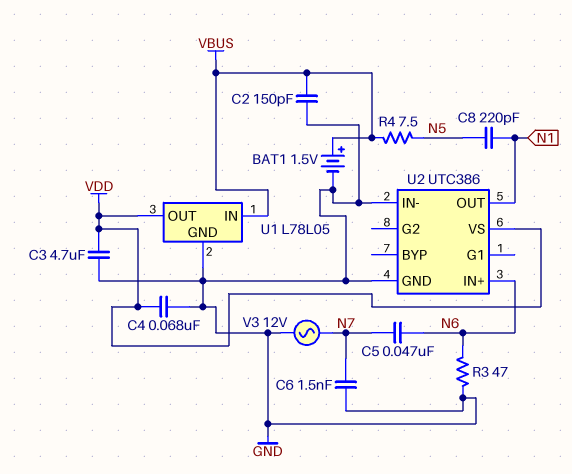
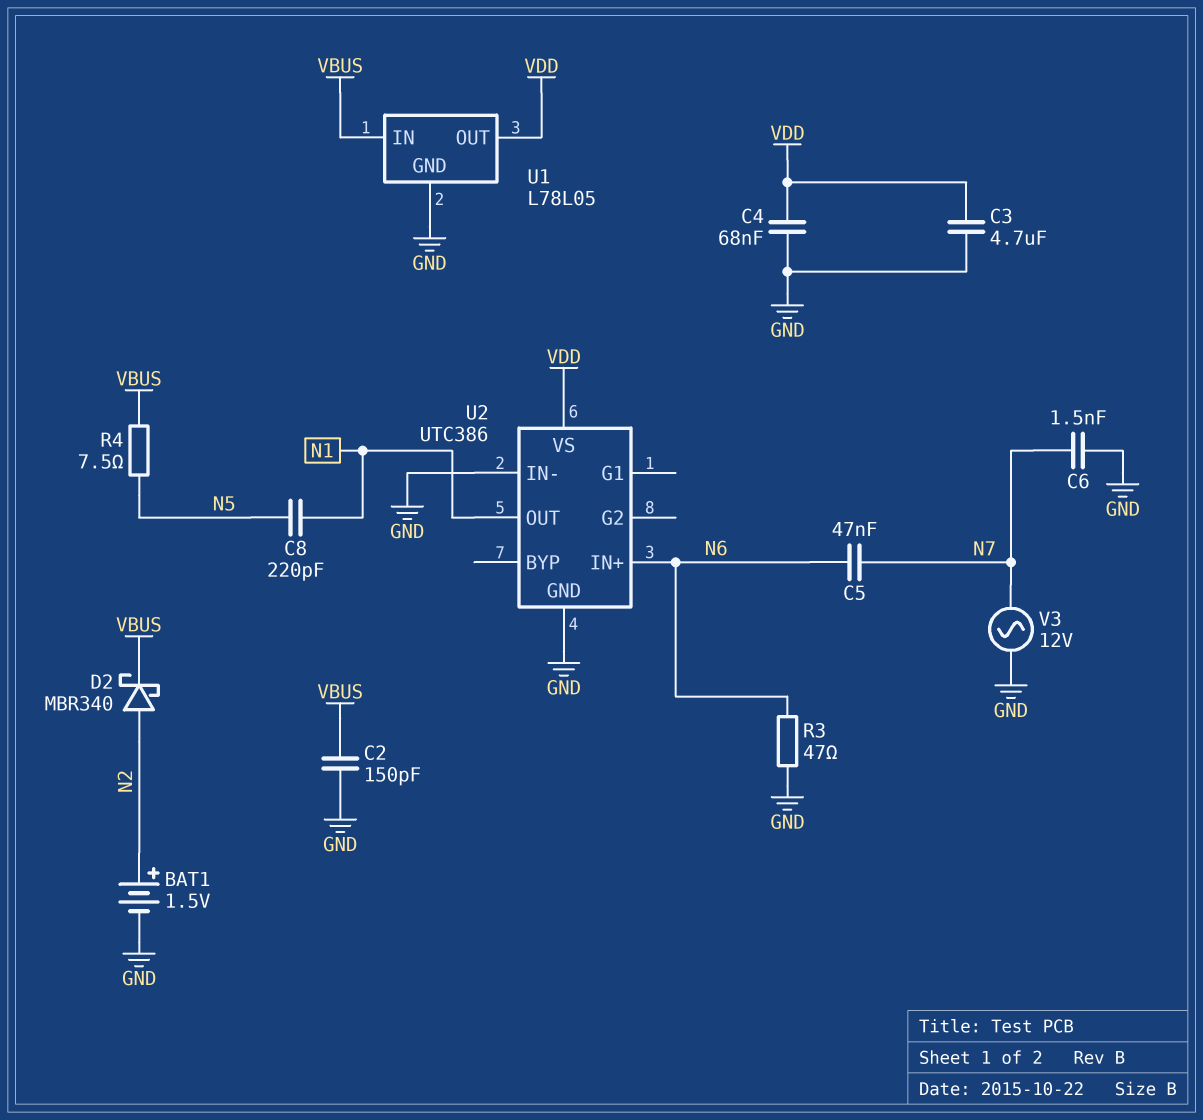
BAT1: 1.5V (plus VBUS, minus GND) -> 1.5V (plus N2, minus GND)
D2: none -> schottky MBR340 (A N2, K VBUS)

